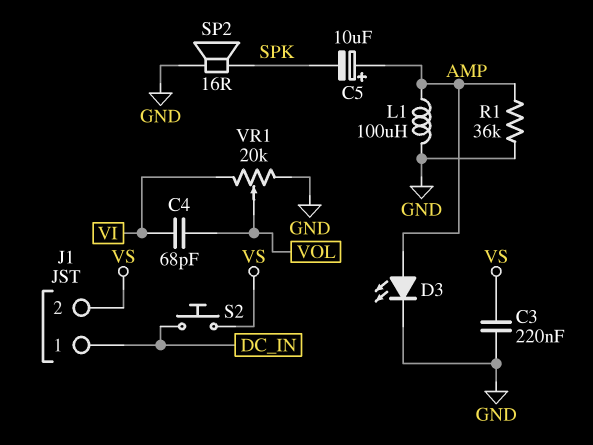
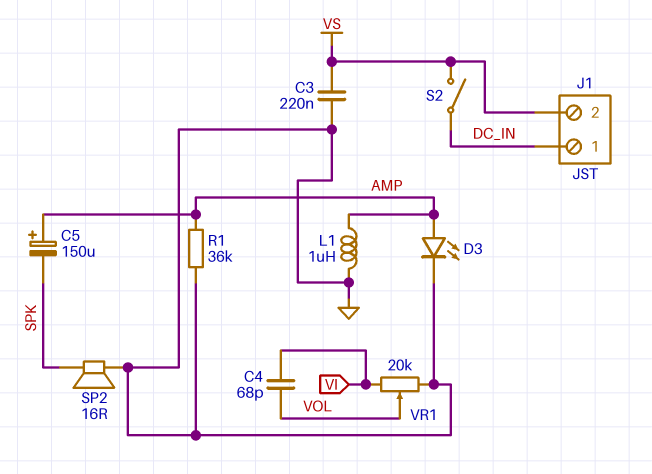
C5: 10uF (plus AMP, minus SPK) -> 150uF (plus AMP, minus SPK)
L1: 100uH (AMP, GND) -> 1uH (AMP, GND)
S2: button (DC_IN, VS) -> switch (DC_IN, VS)

